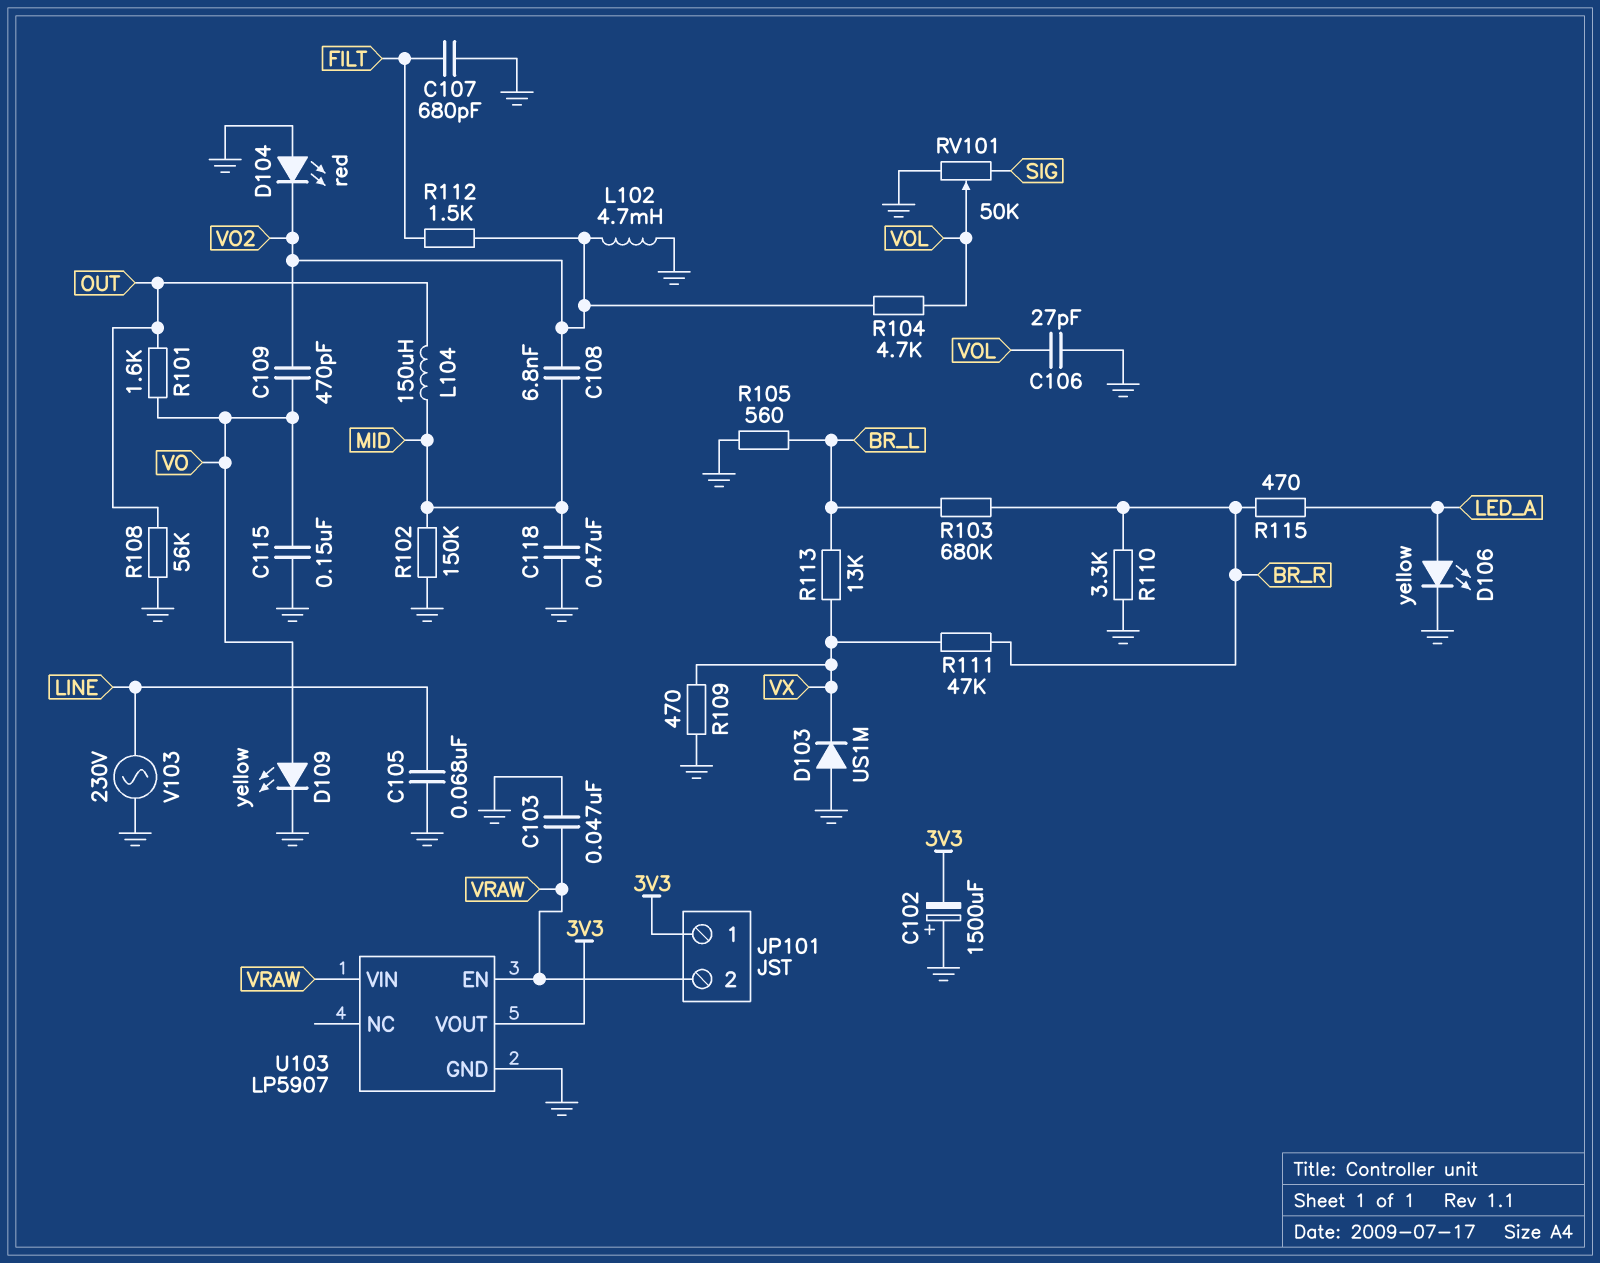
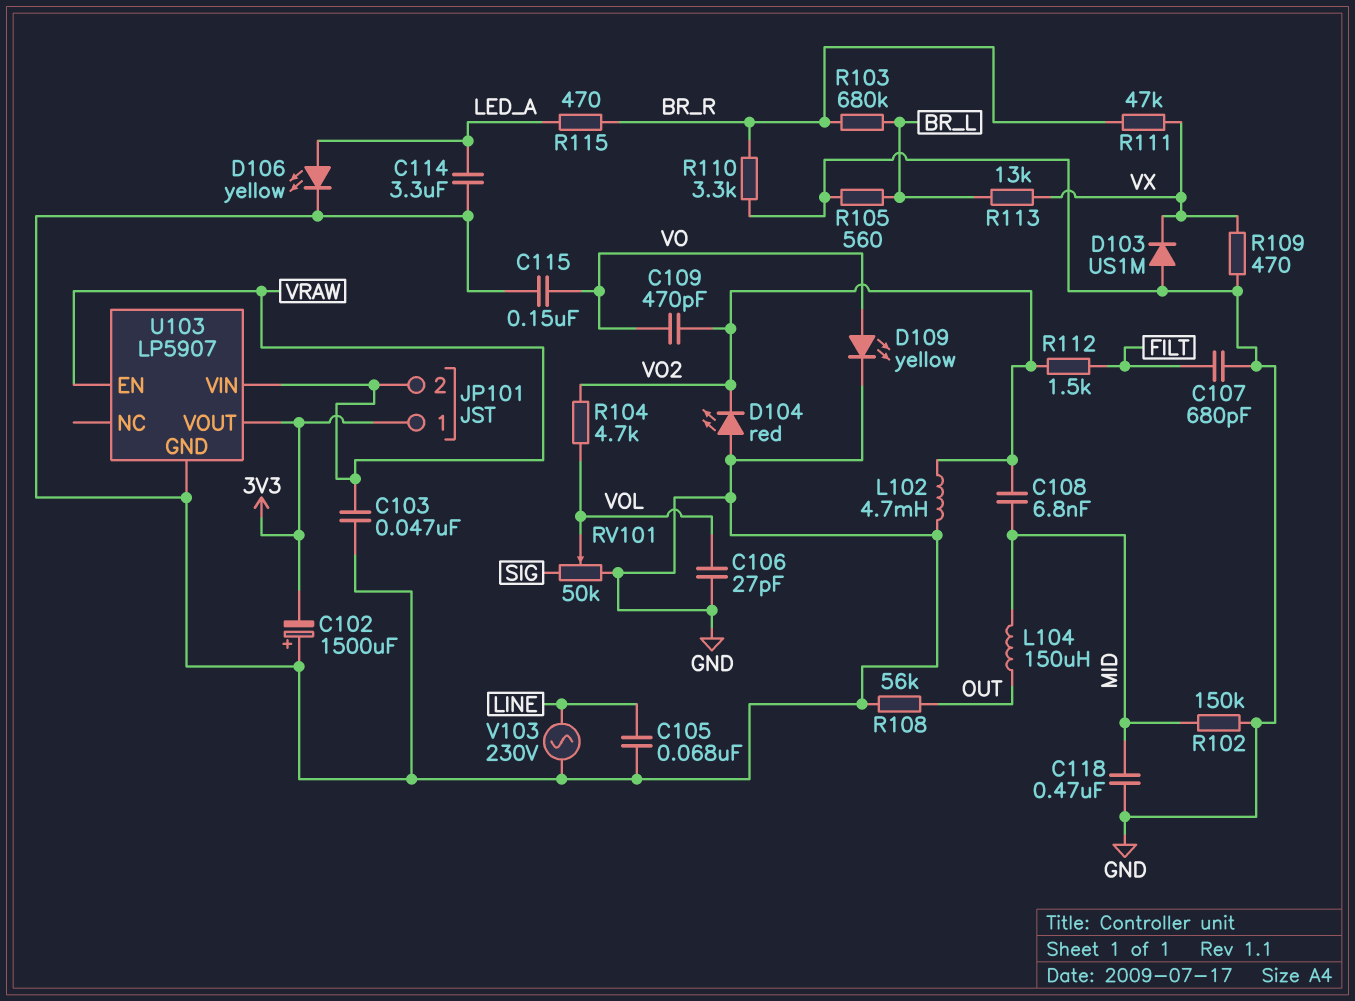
C114: none -> 3.3uF (GND, LED_A)
R101: 1.6k (OUT, VO) -> none

